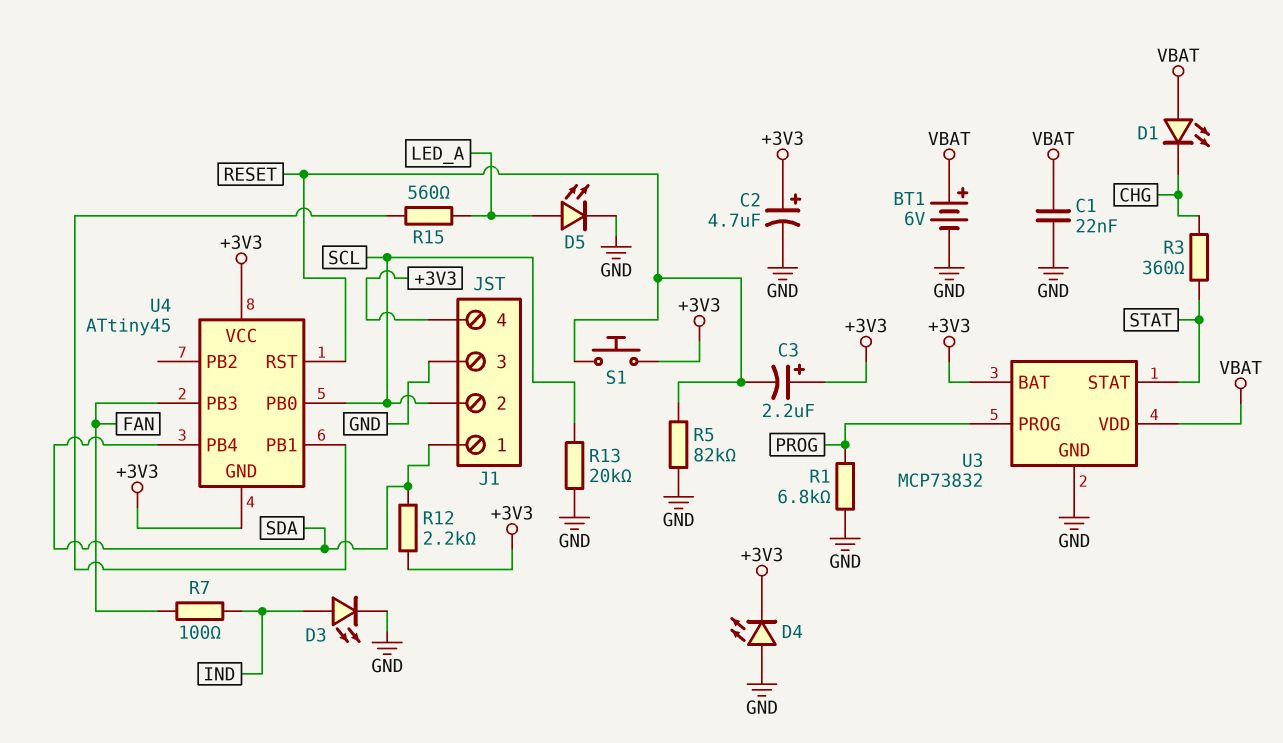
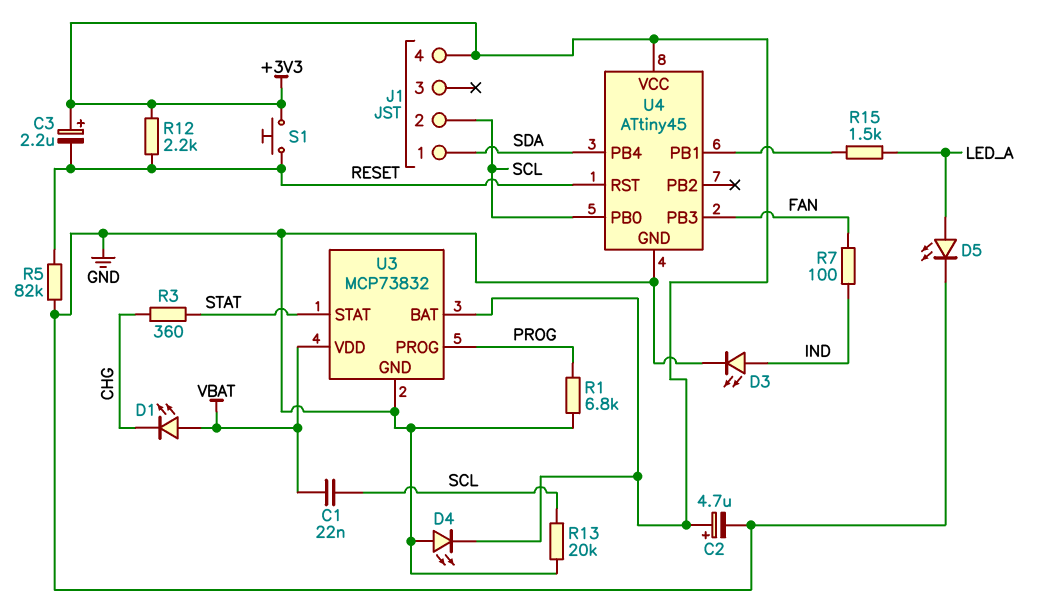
BT1: 6V (plus VBAT, minus GND) -> none
C1: 22nF (GND, VBAT) -> 22nF (SCL, VBAT)
J1 pin 3: GND -> none
R12: 2.2k (+3V3, SDA) -> 2.2k (+3V3, RESET)
R15: 560 (LED_A, U4/PB1) -> 1.5k (LED_A, U4/PB1)
U4 pin GND: +3V3 -> GND

